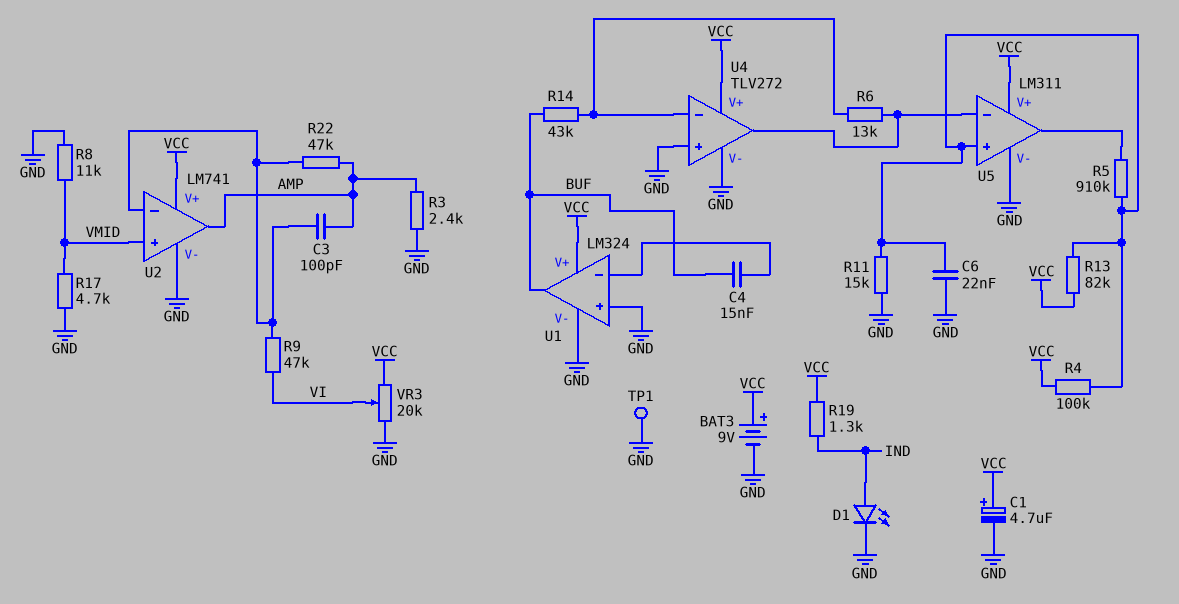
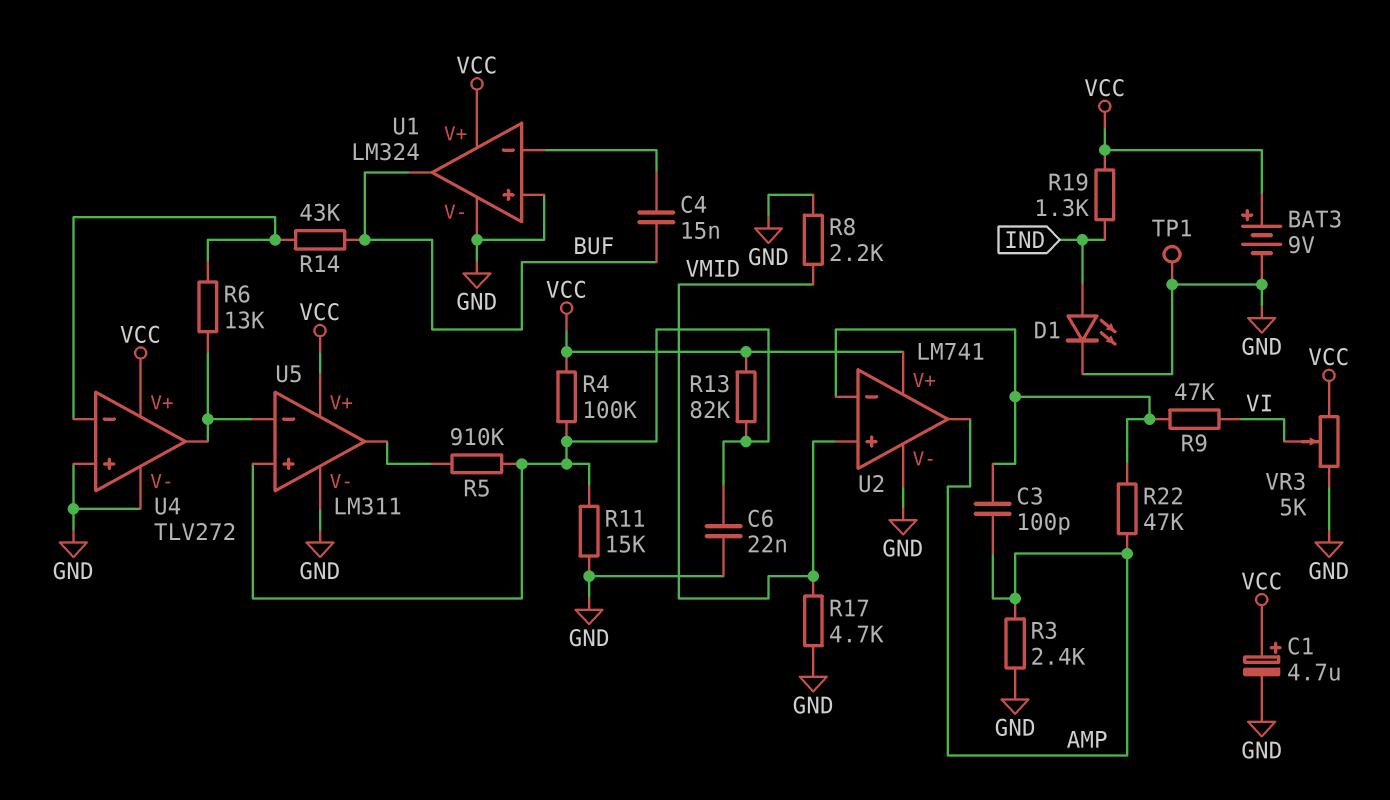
R8: 11k (GND, VMID) -> 2.2k (GND, VMID)
VR3: 20k (GND, VCC, wiper VI) -> 5k (GND, VCC, wiper VI)

